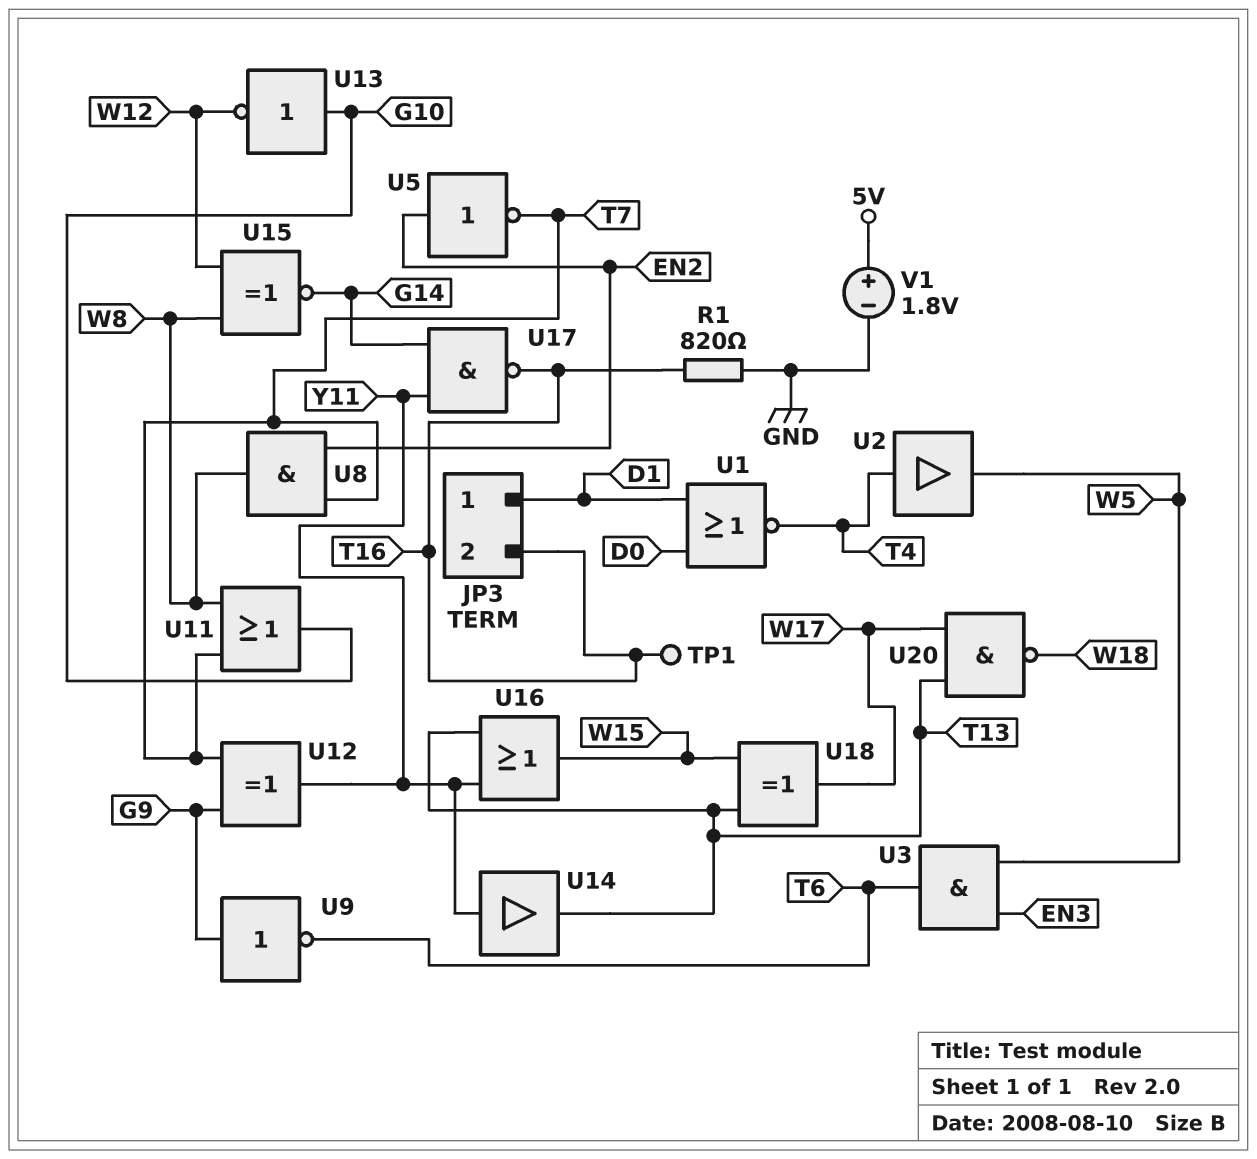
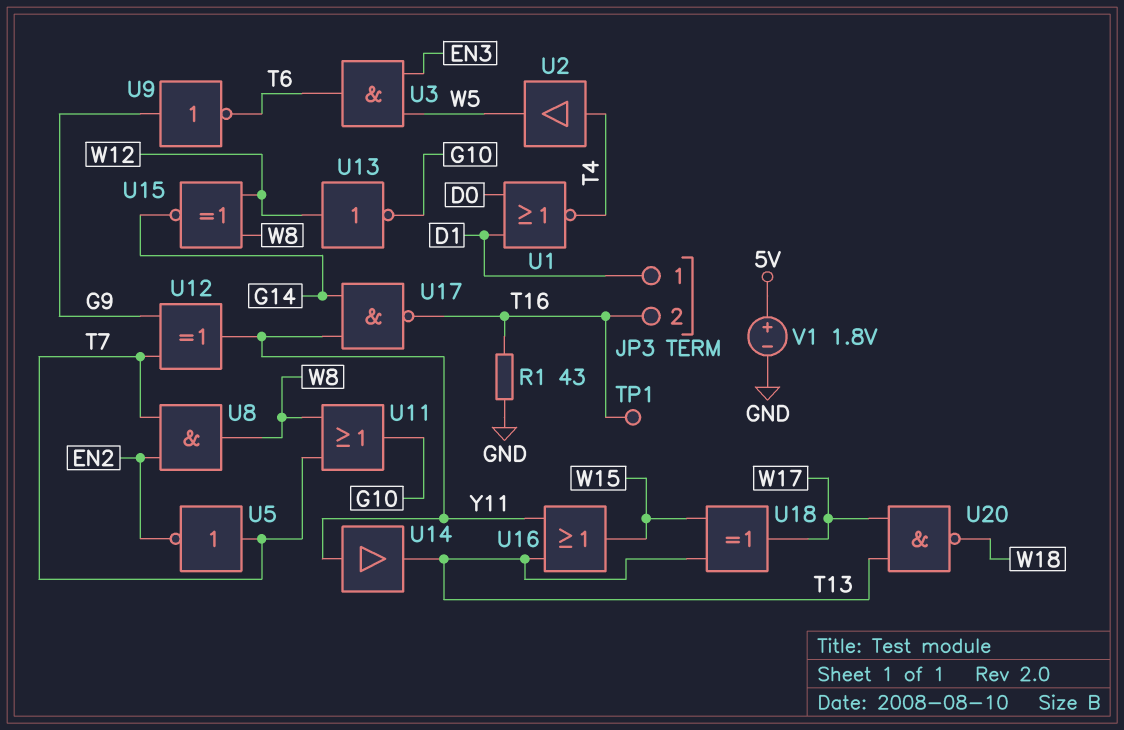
R1: 820 (GND, T16) -> 43 (GND, T16)
U5: NOT (in EN2, out T7) -> NOT (in T7, out EN2)
U13: NOT (in G10, out W12) -> NOT (in W12, out G10)

